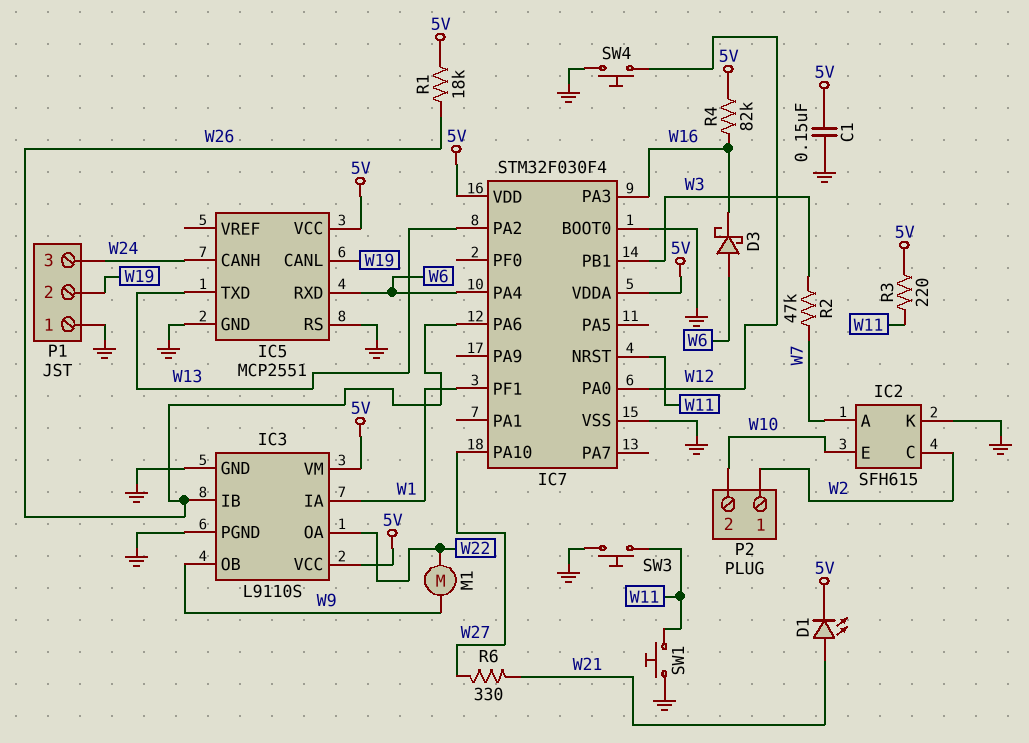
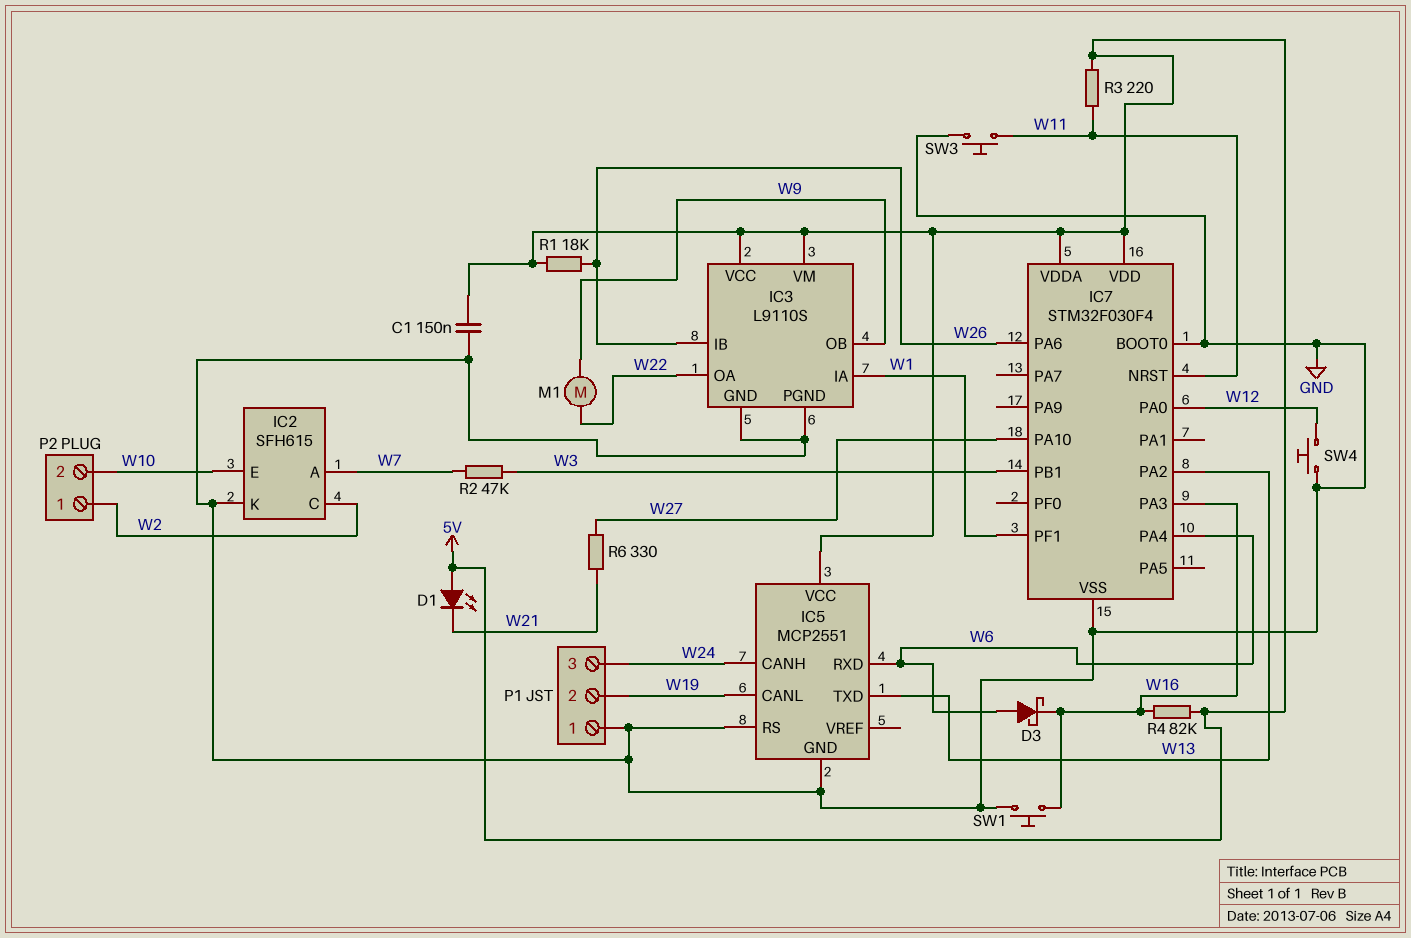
D1: LED (A W21, K 5V) -> LED (A 5V, K W21)
SW1: button (GND, W11) -> button (GND, W16)

